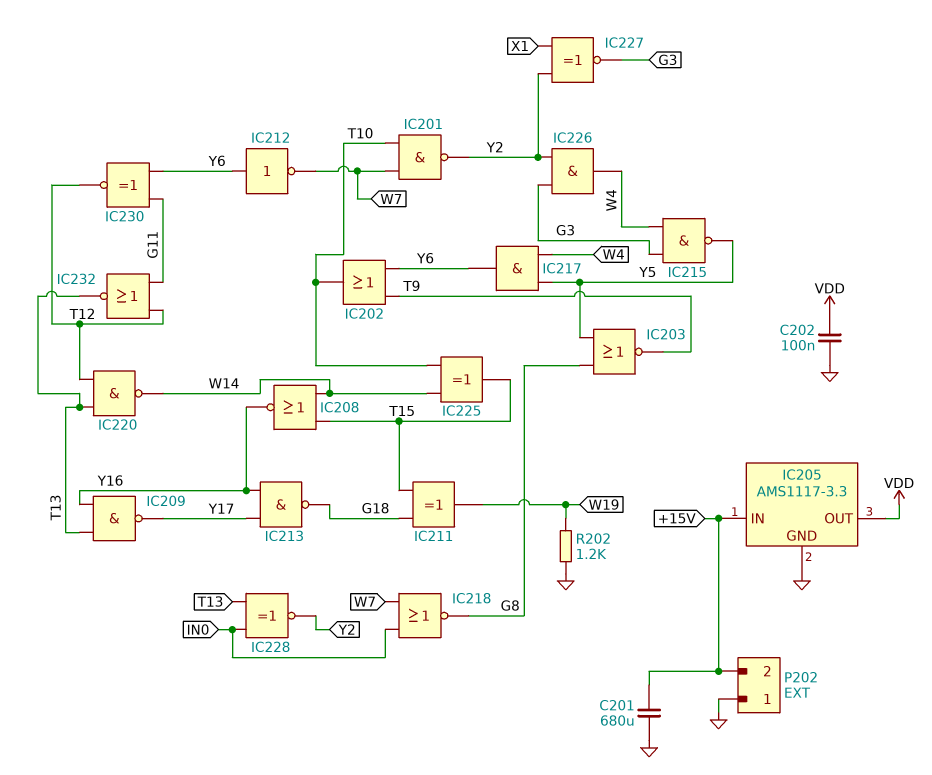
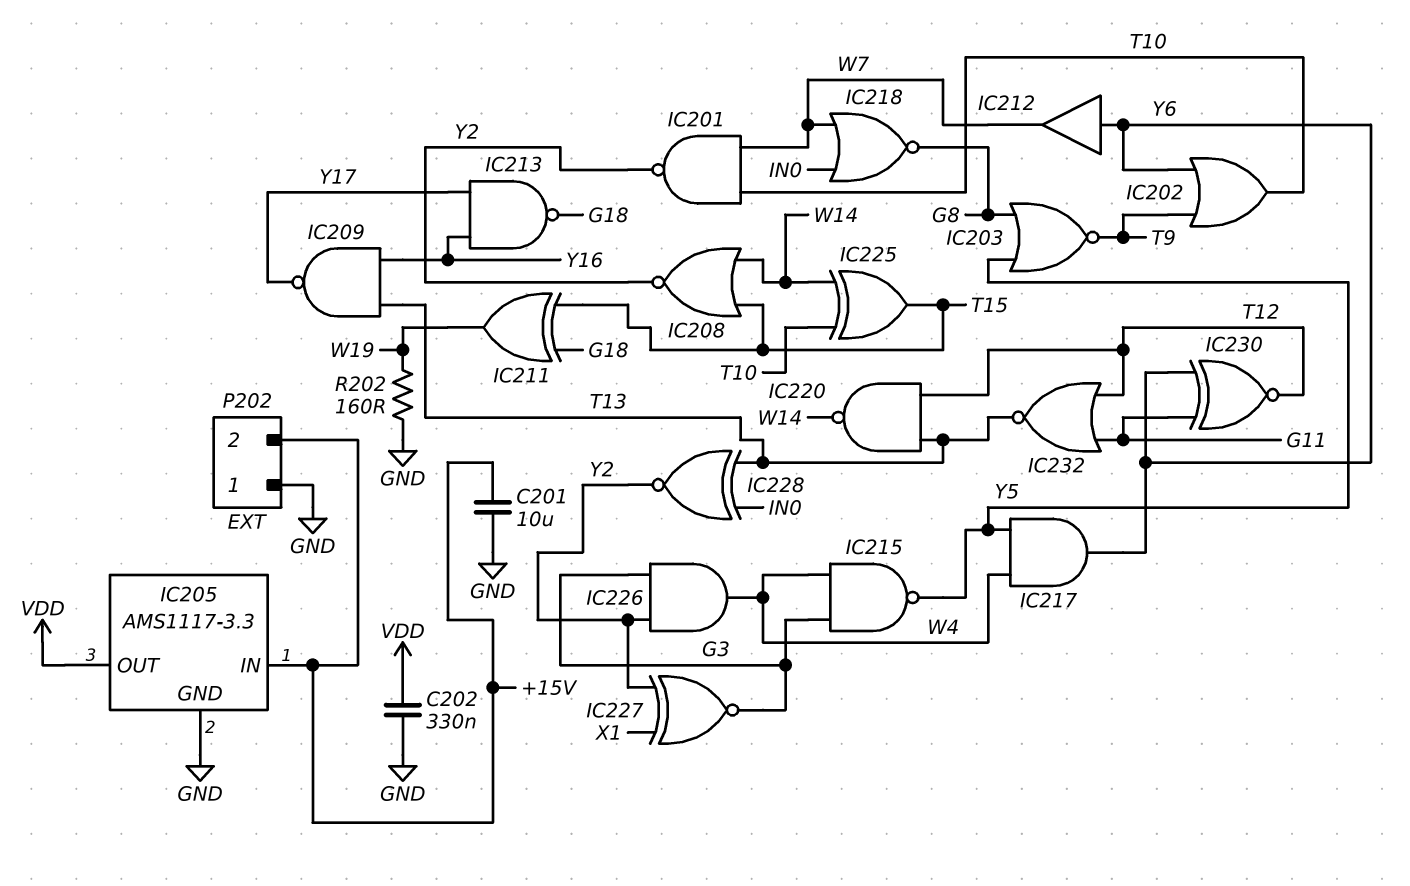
C201: 680uF (+15V, GND) -> 10uF (+15V, GND)
C202: 100nF (GND, VDD) -> 330nF (GND, VDD)
IC208: NOR (in T15, in W14, out Y16) -> NOR (in T15, in W14, out Y2)
IC212: NOT (in Y6, out W7) -> buffer (in Y6, out W7)
R202: 1.2k (GND, W19) -> 160 (GND, W19)

